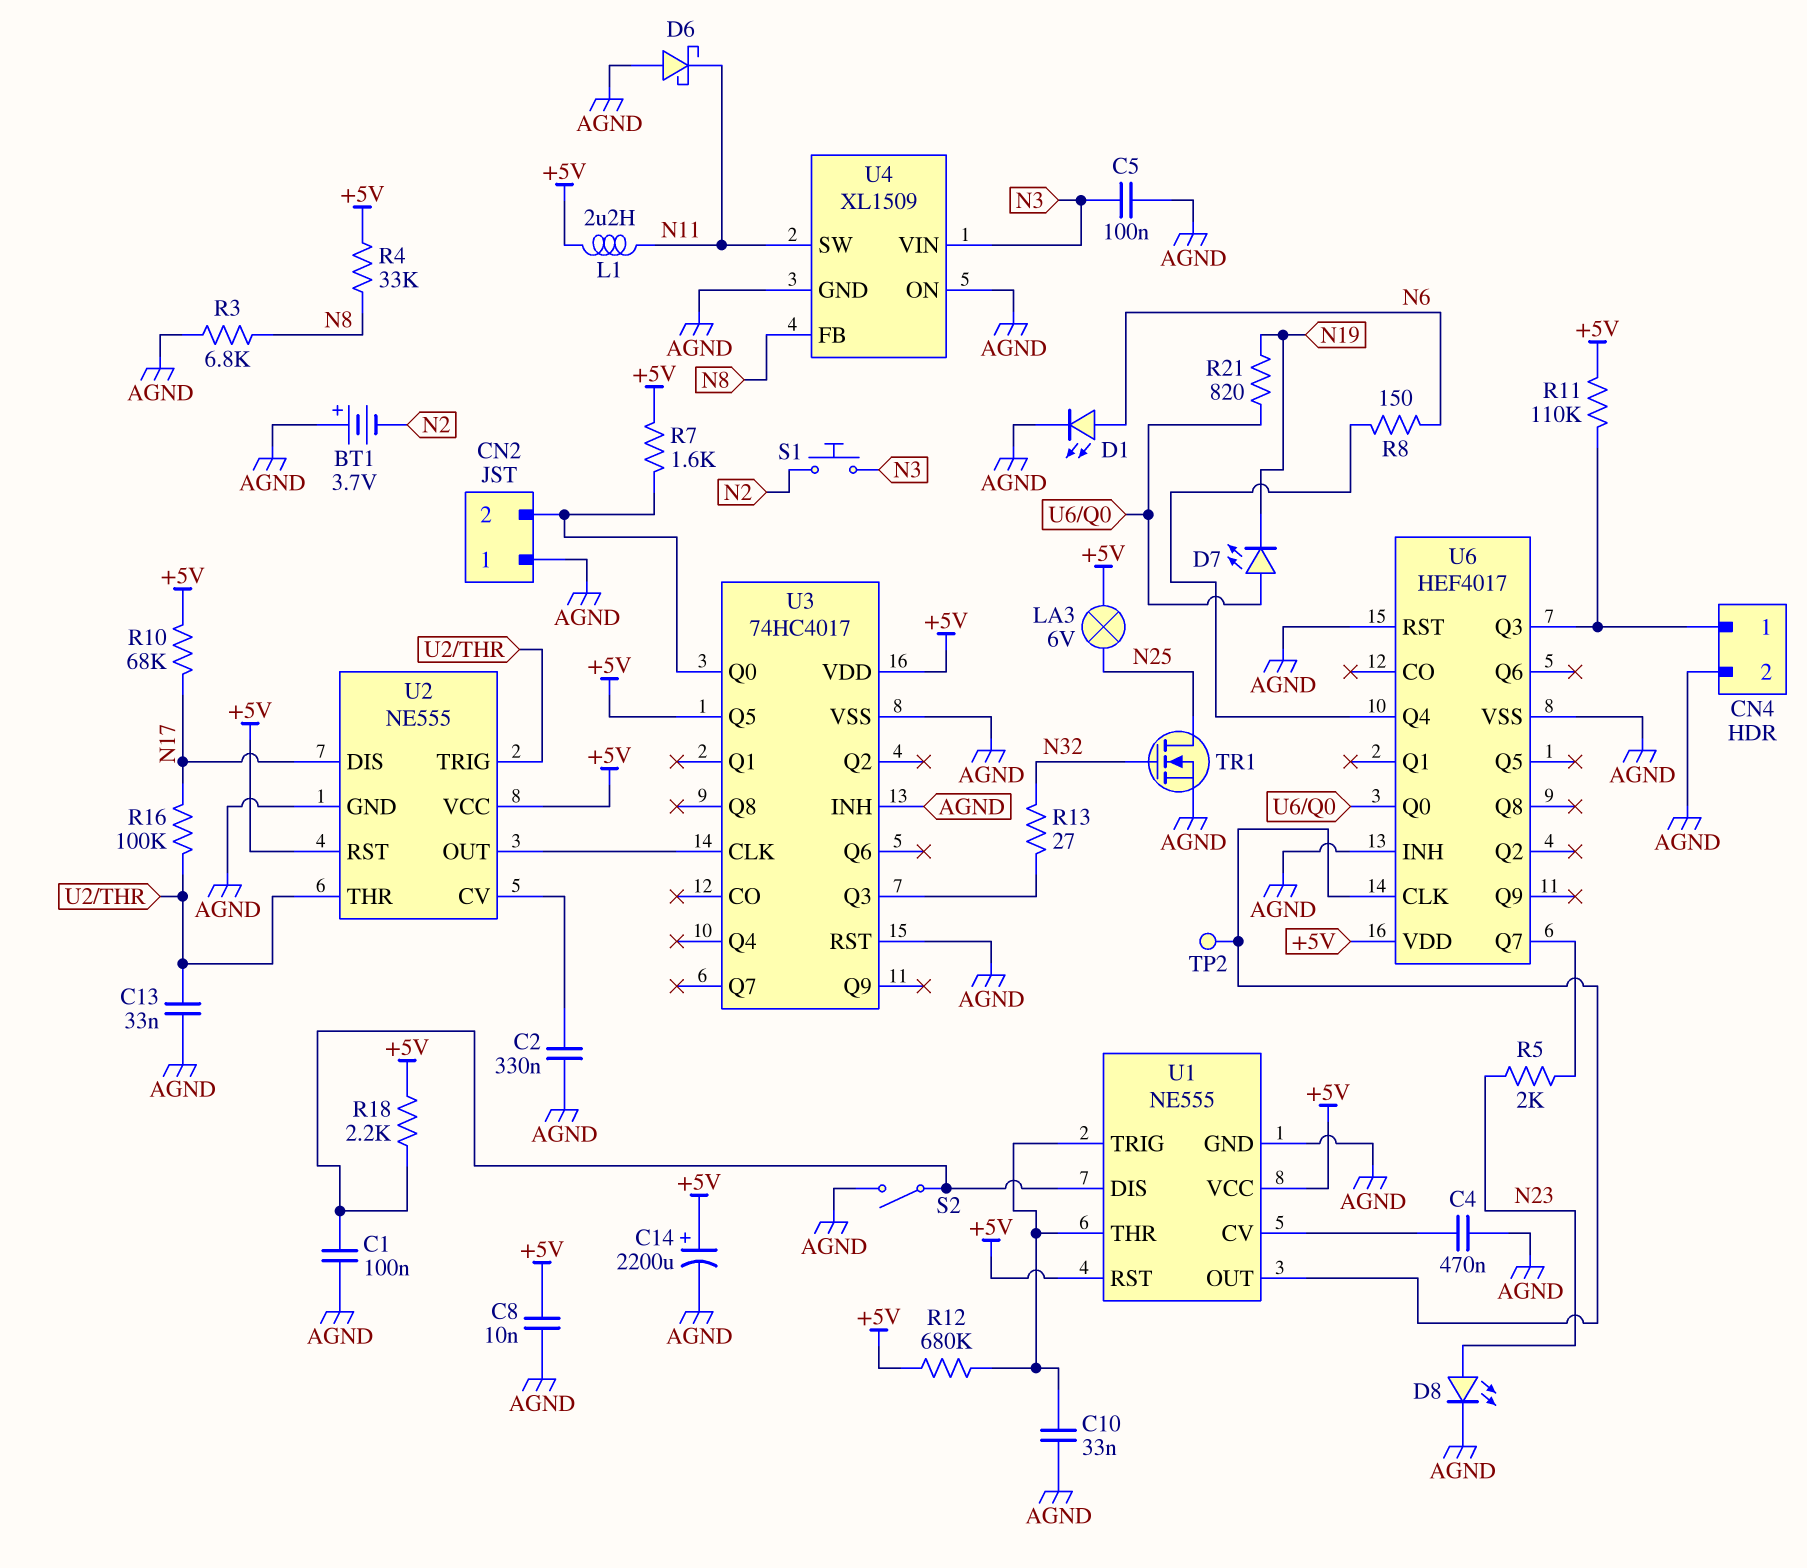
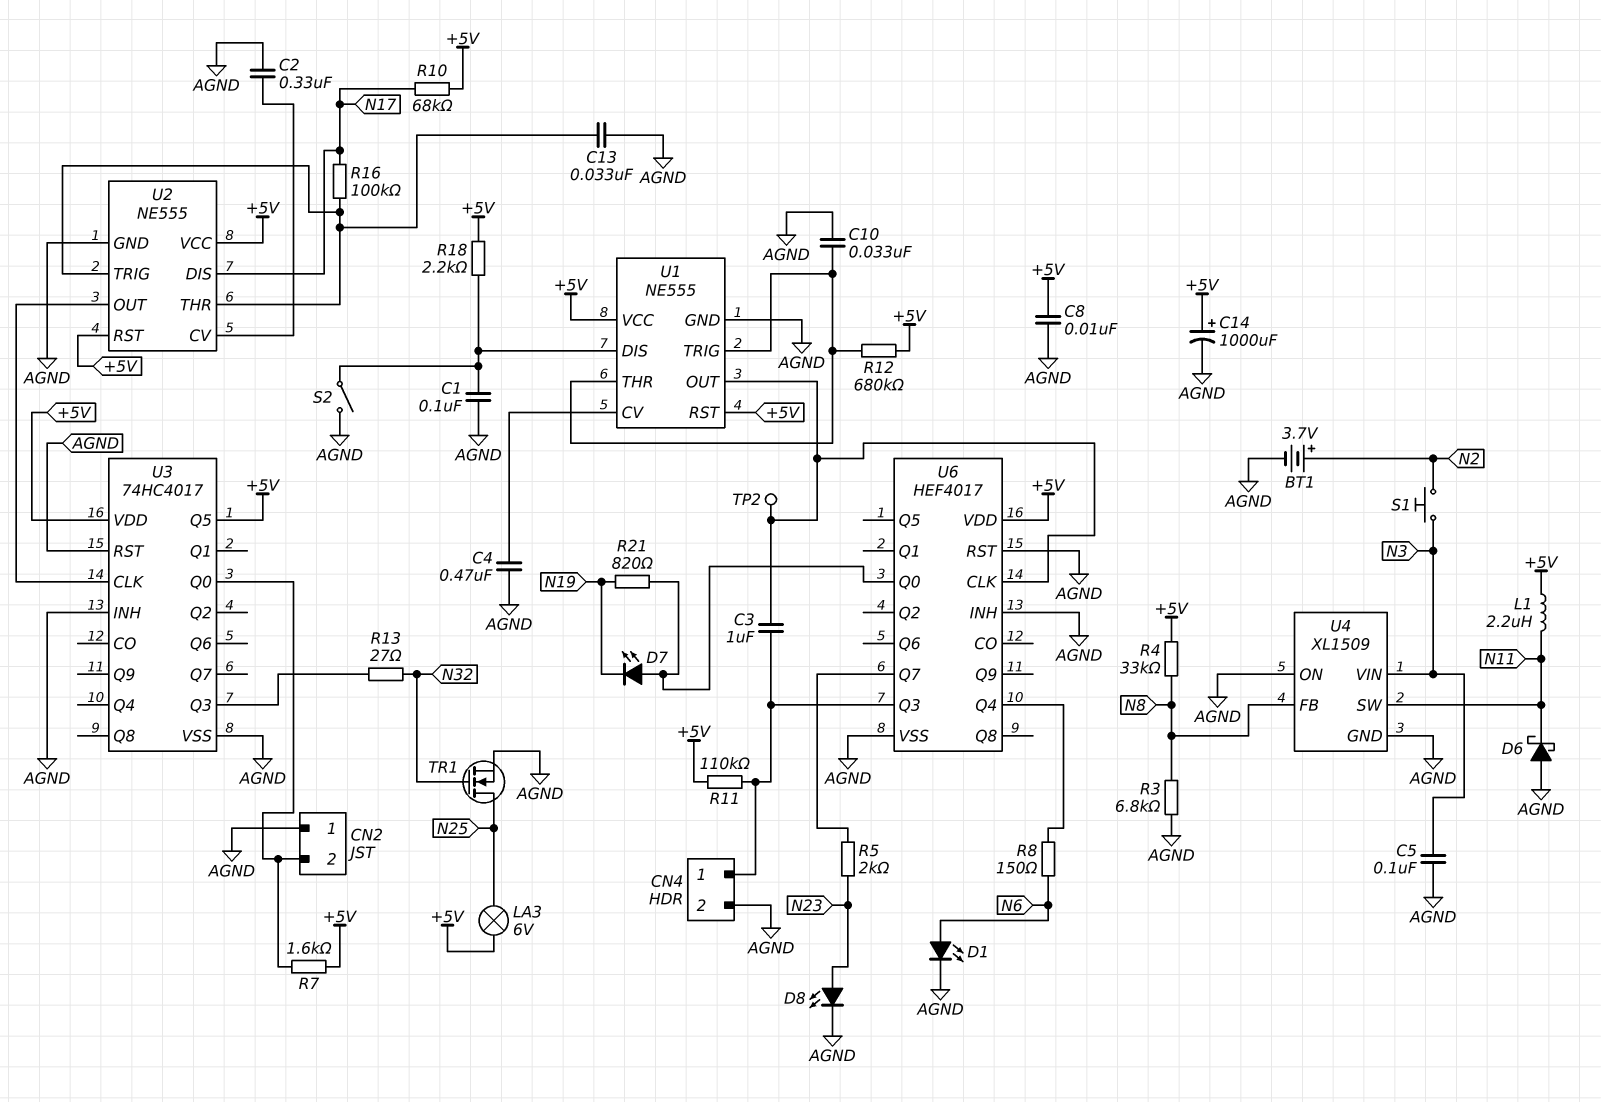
BT1: 3.7V (plus AGND, minus N2) -> 3.7V (plus N2, minus AGND)
C3: none -> 1uF (CN4/1, U1/OUT)
C14: 2200uF (plus +5V, minus AGND) -> 1000uF (plus +5V, minus AGND)

